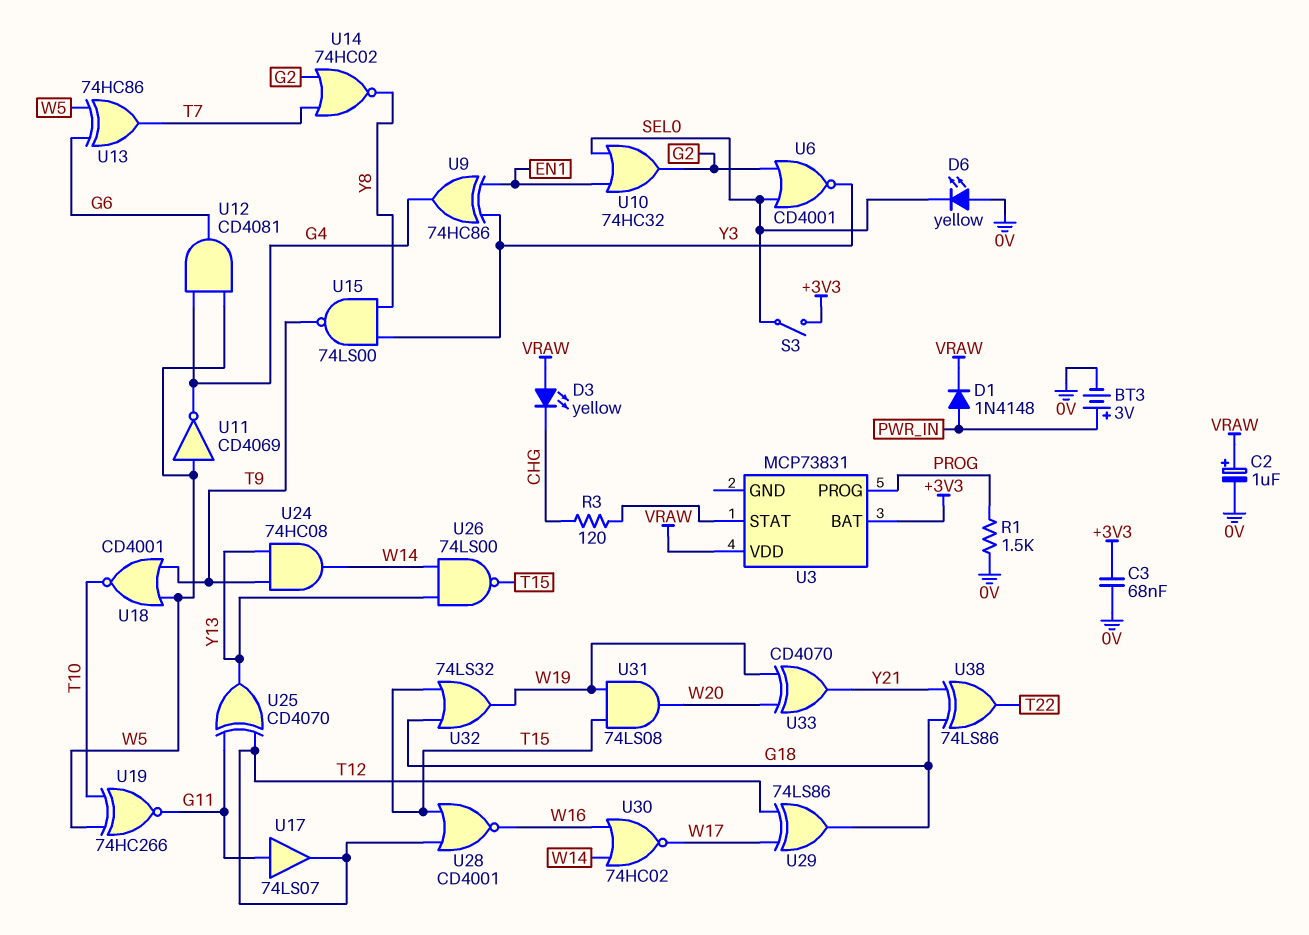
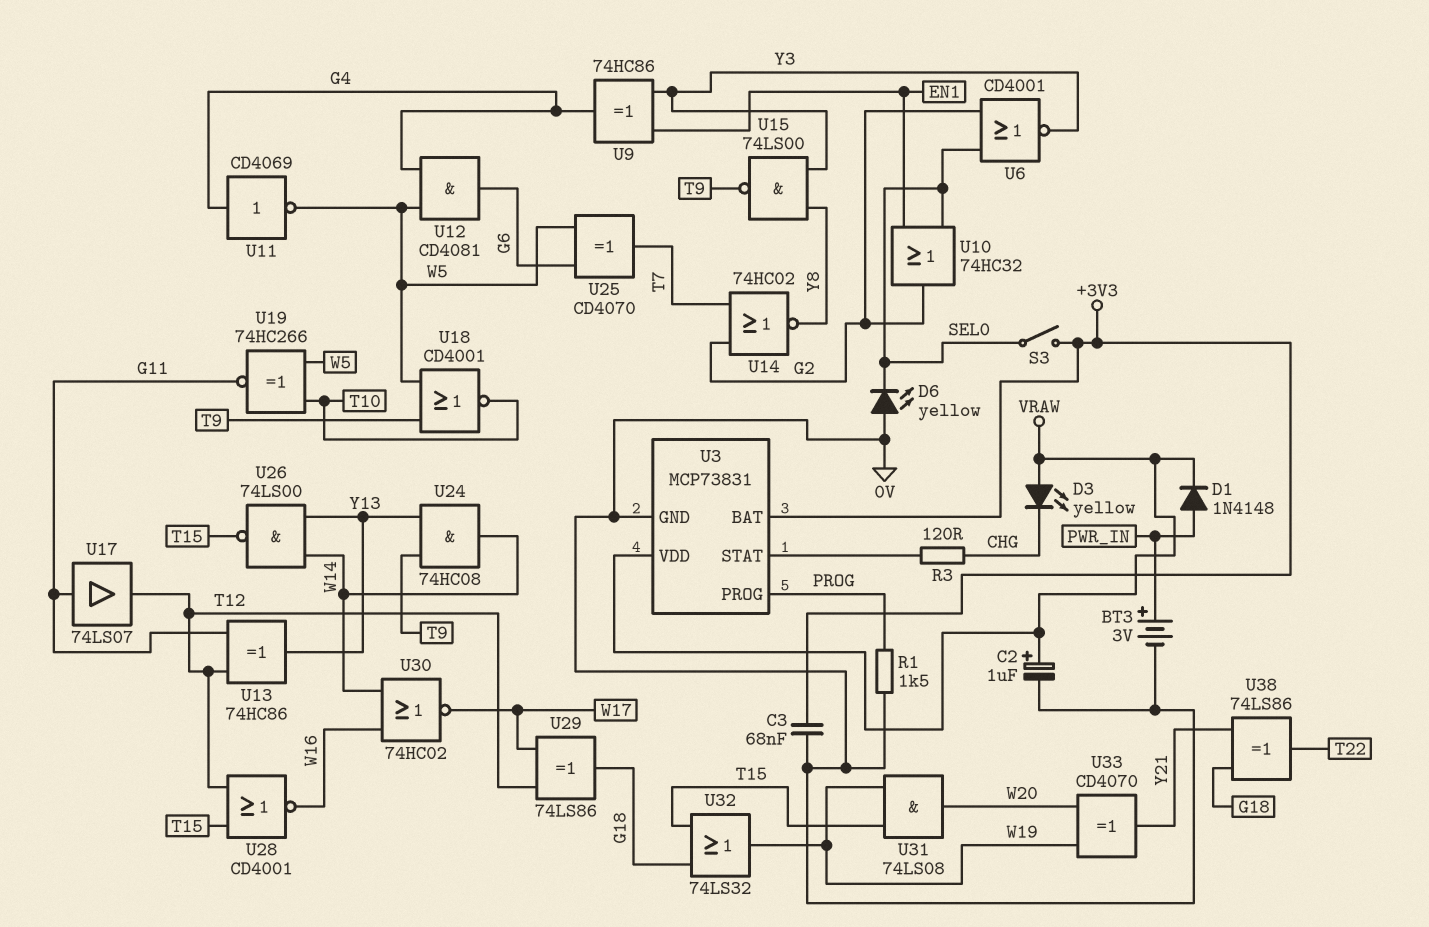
U3 pin GND: none -> 0V
U11: NOT CD4069 (in W5, out G4) -> NOT CD4069 (in G4, out W5)
U13: XOR 74HC86 (in G6, in W5, out T7) -> XOR 74HC86 (in G11, in T12, out Y13)
U25: XOR CD4070 (in G11, in T12, out Y13) -> XOR CD4070 (in G6, in W5, out T7)

